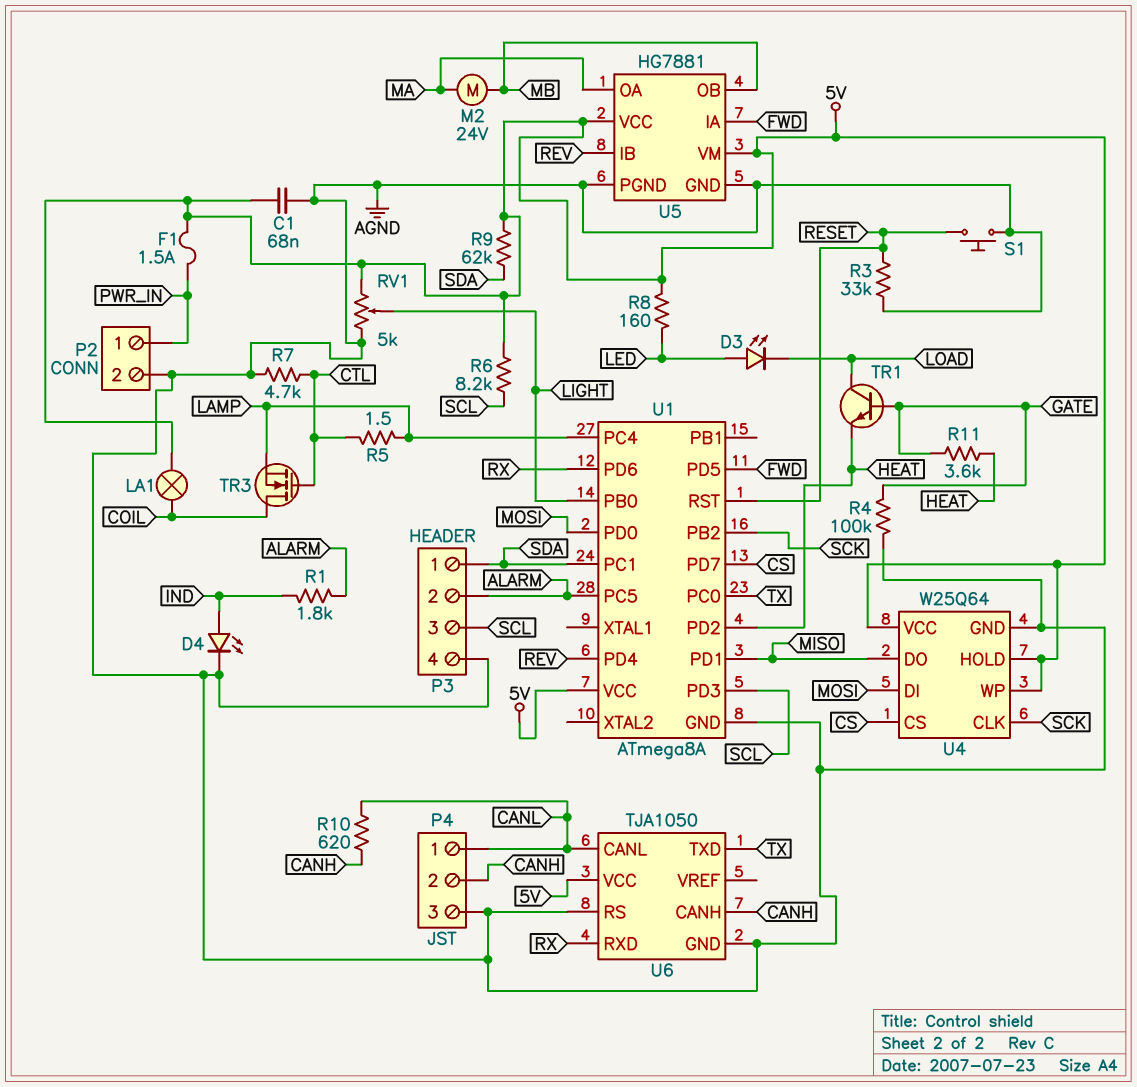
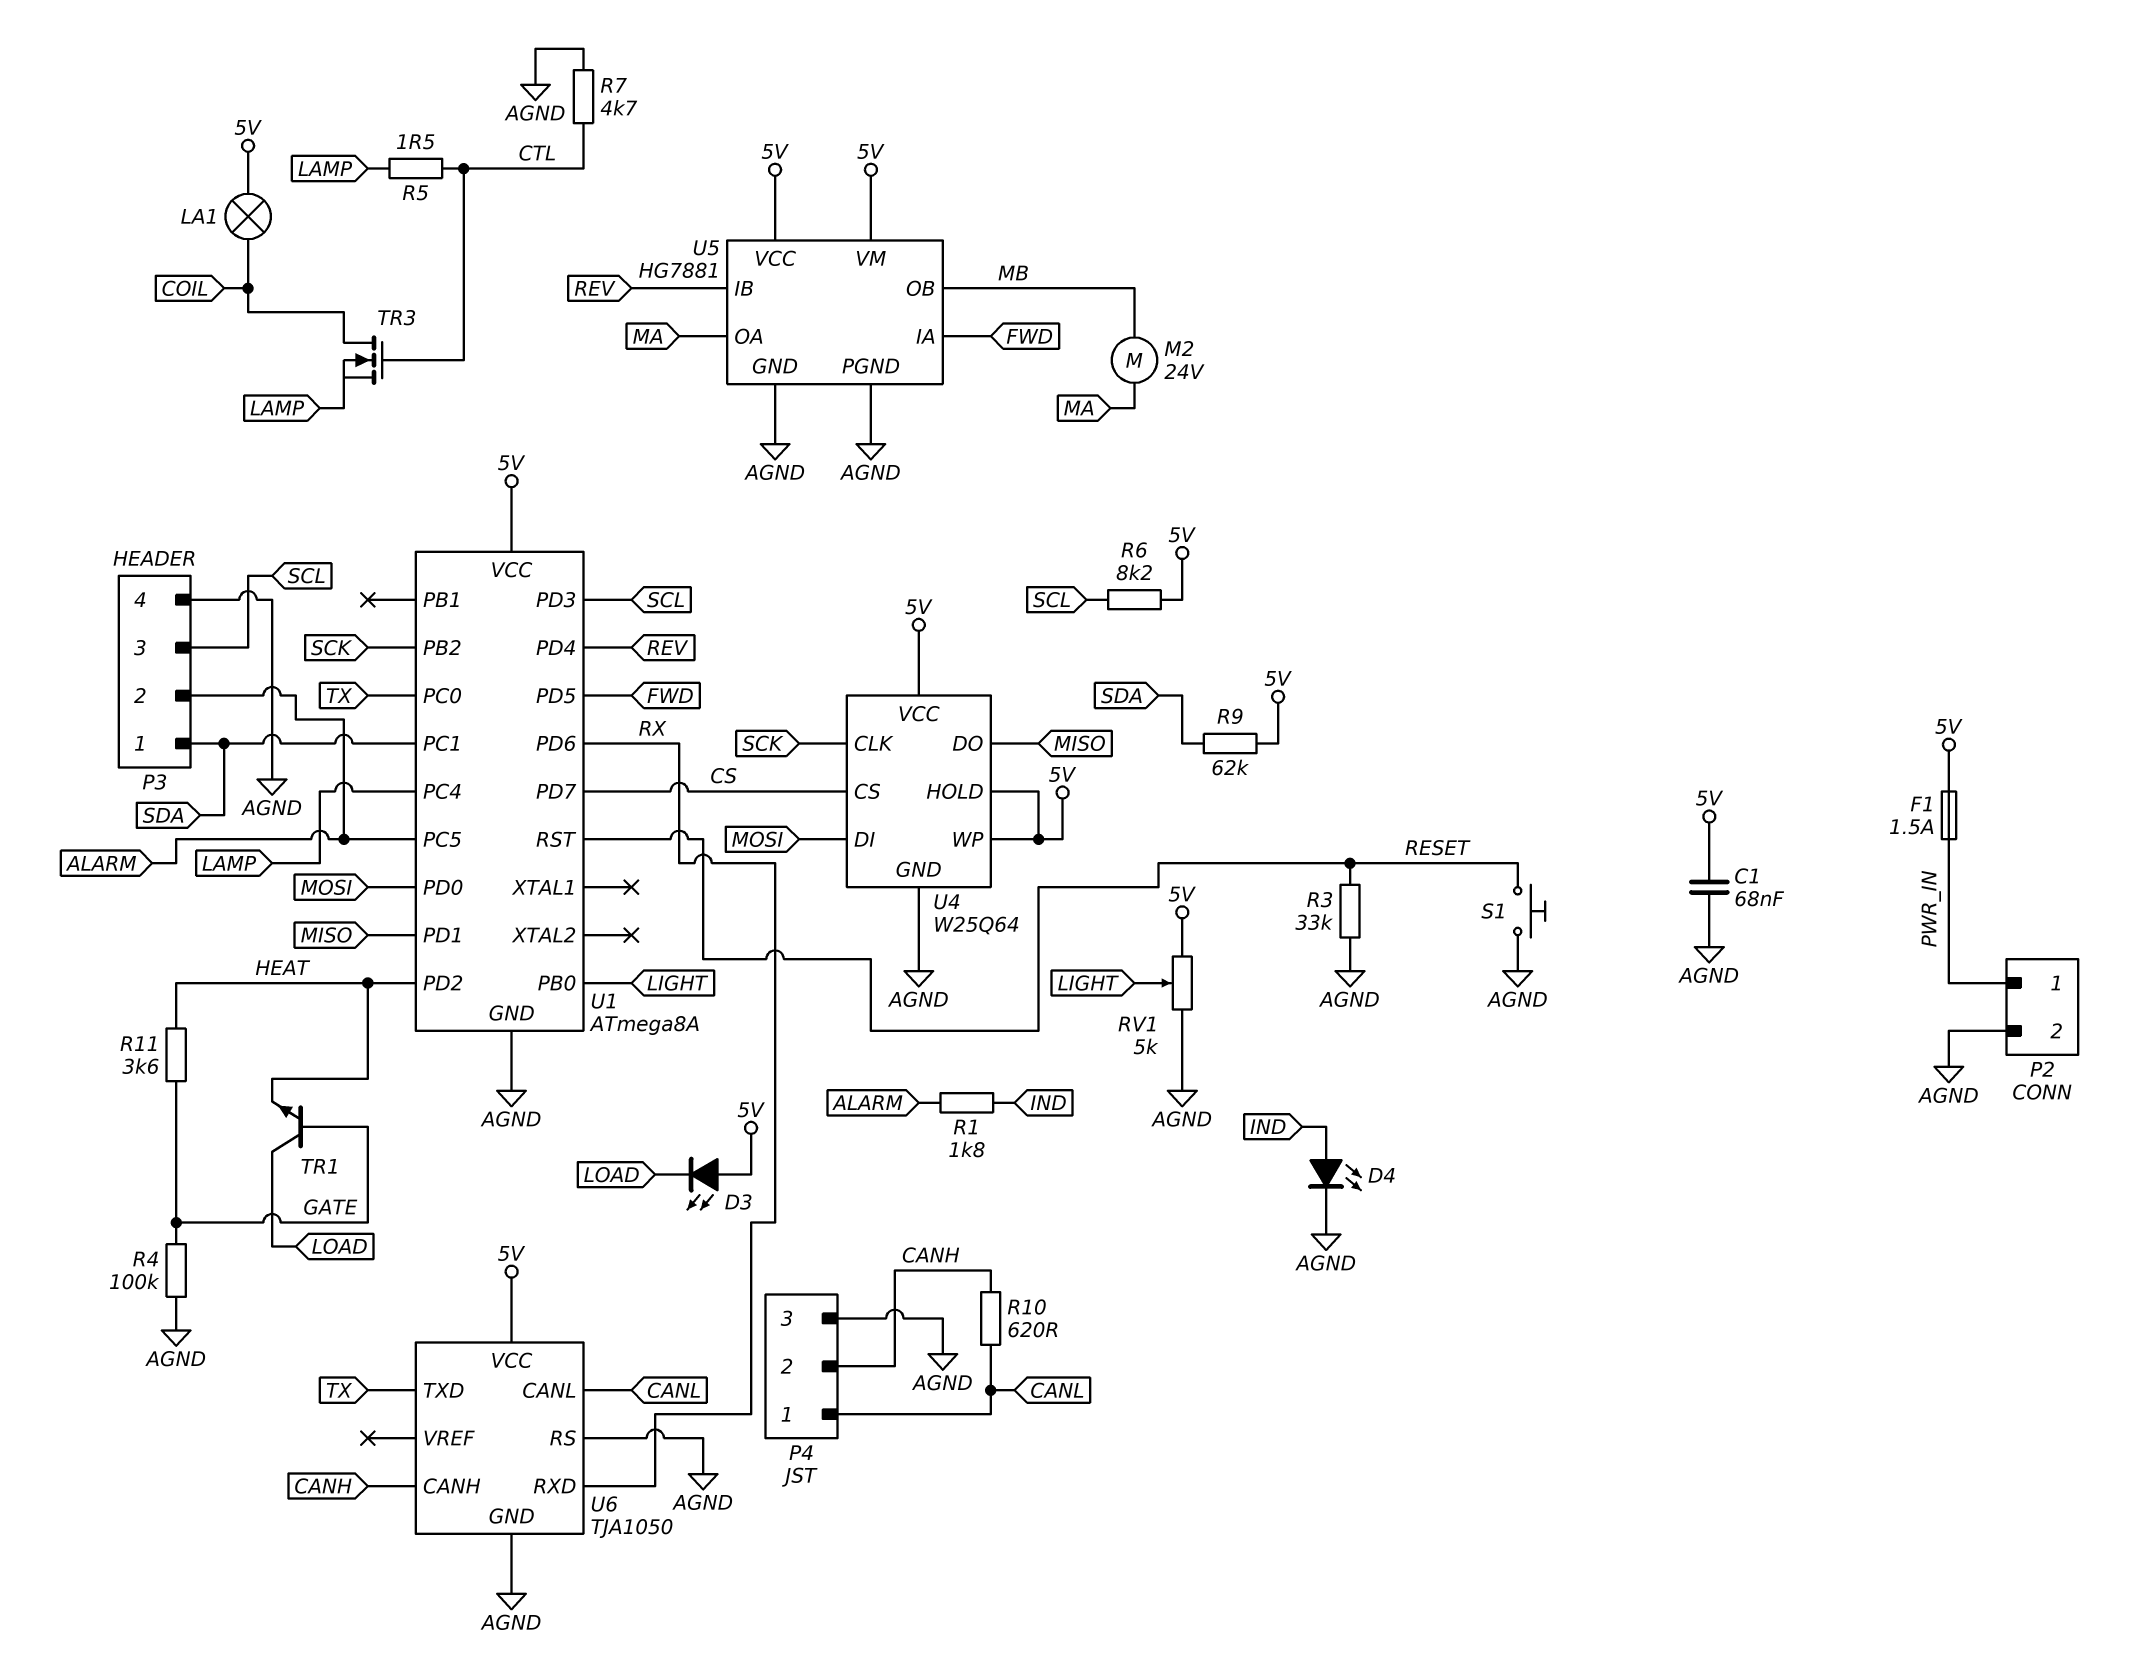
D3: LED (A LED, K LOAD) -> LED (A 5V, K LOAD)
R8: 160 (5V, LED) -> none

